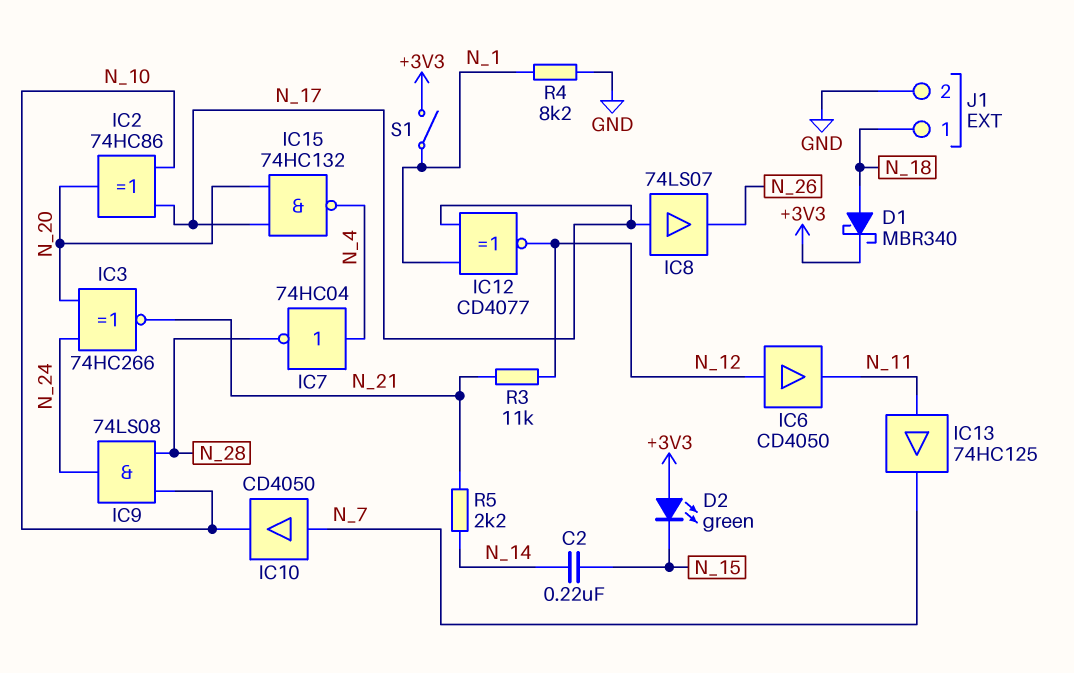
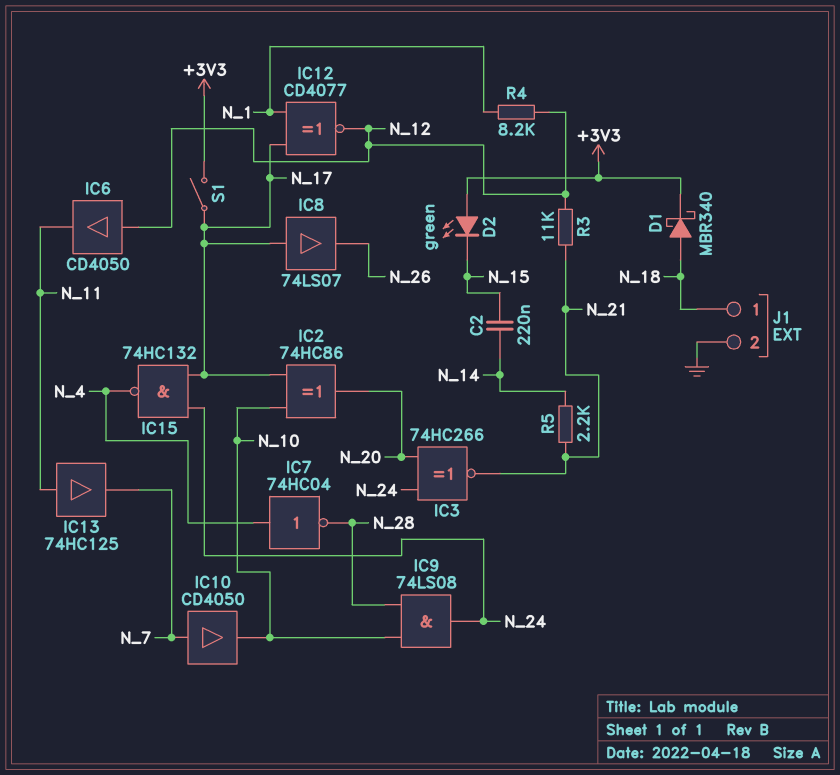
IC15: NAND 74HC132 (in N_17, in N_20, out N_4) -> NAND 74HC132 (in N_17, in N_24, out N_4)
R4: 8.2k (GND, N_1) -> 8.2k (N_1, N_12)
S1: switch (+3V3, N_1) -> switch (+3V3, N_17)

